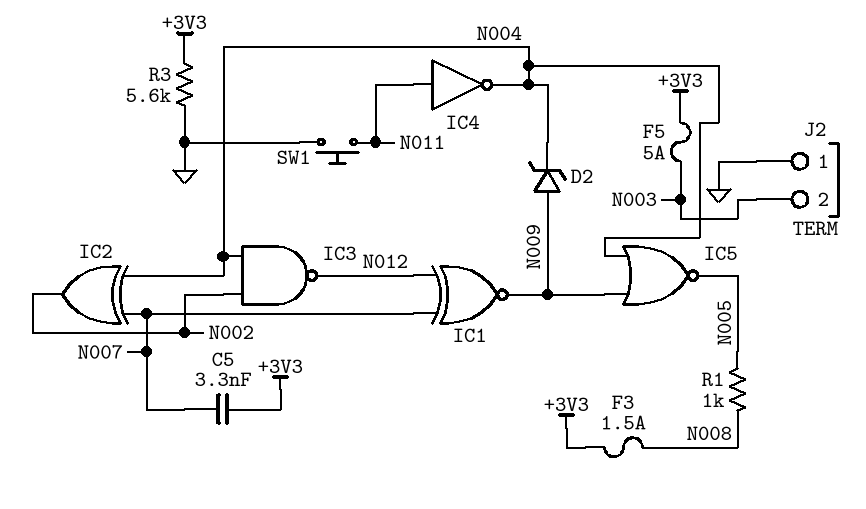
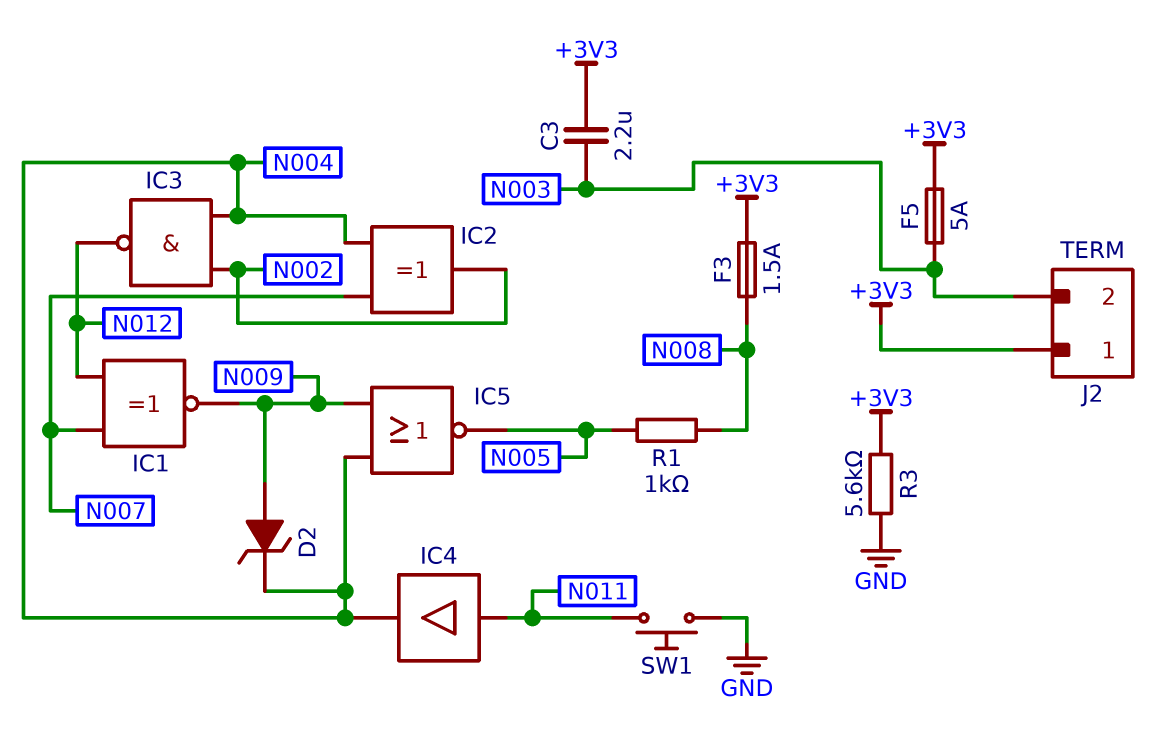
C3: none -> 2.2uF (+3V3, N003)
C5: 3.3nF (+3V3, N007) -> none
IC4: NOT (in N011, out N004) -> buffer (in N011, out N004)
J2 pin 1: GND -> +3V3

